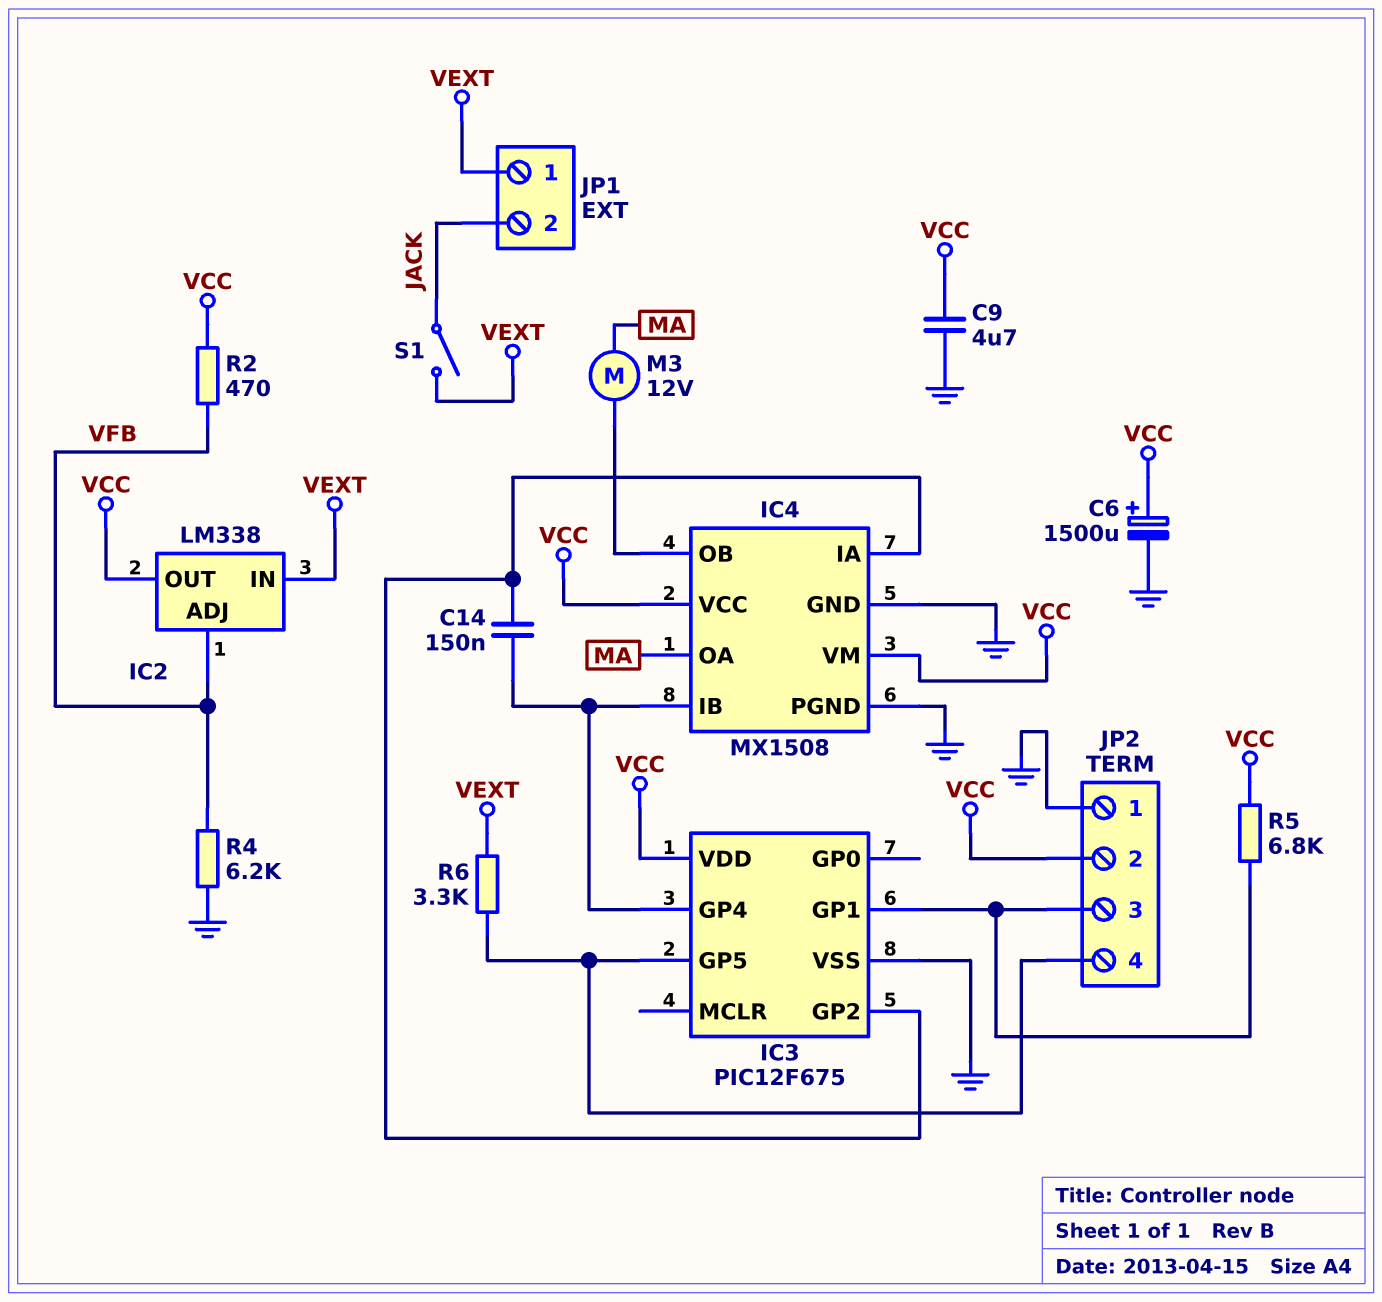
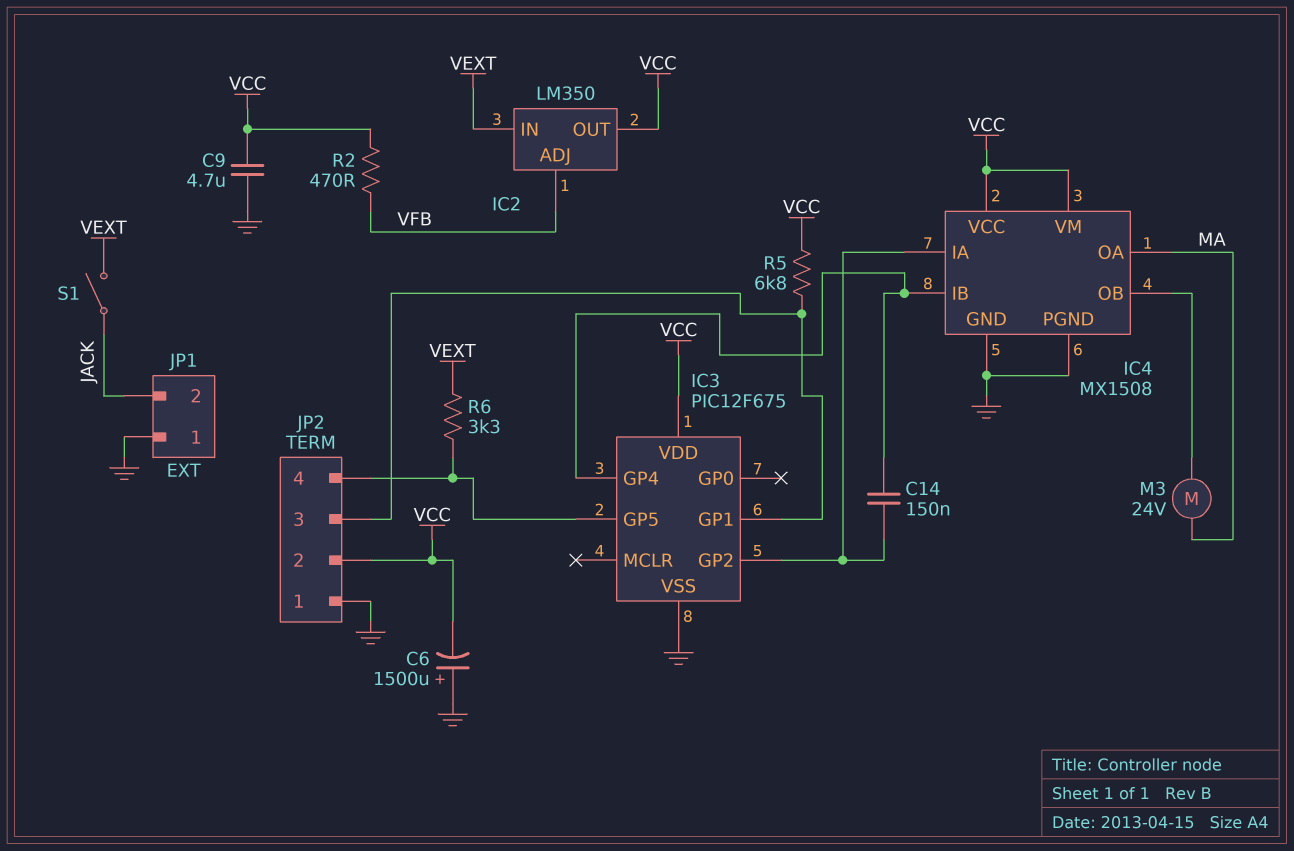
C6: 1500uF (plus VCC, minus GND) -> 1500uF (plus GND, minus VCC)
IC2: LM338 -> LM350
JP1 pin 1: VEXT -> GND
M3: motor 12V (IC4/OB, MA) -> motor 24V (IC4/OB, MA)
R4: 6.2k (GND, VFB) -> none

